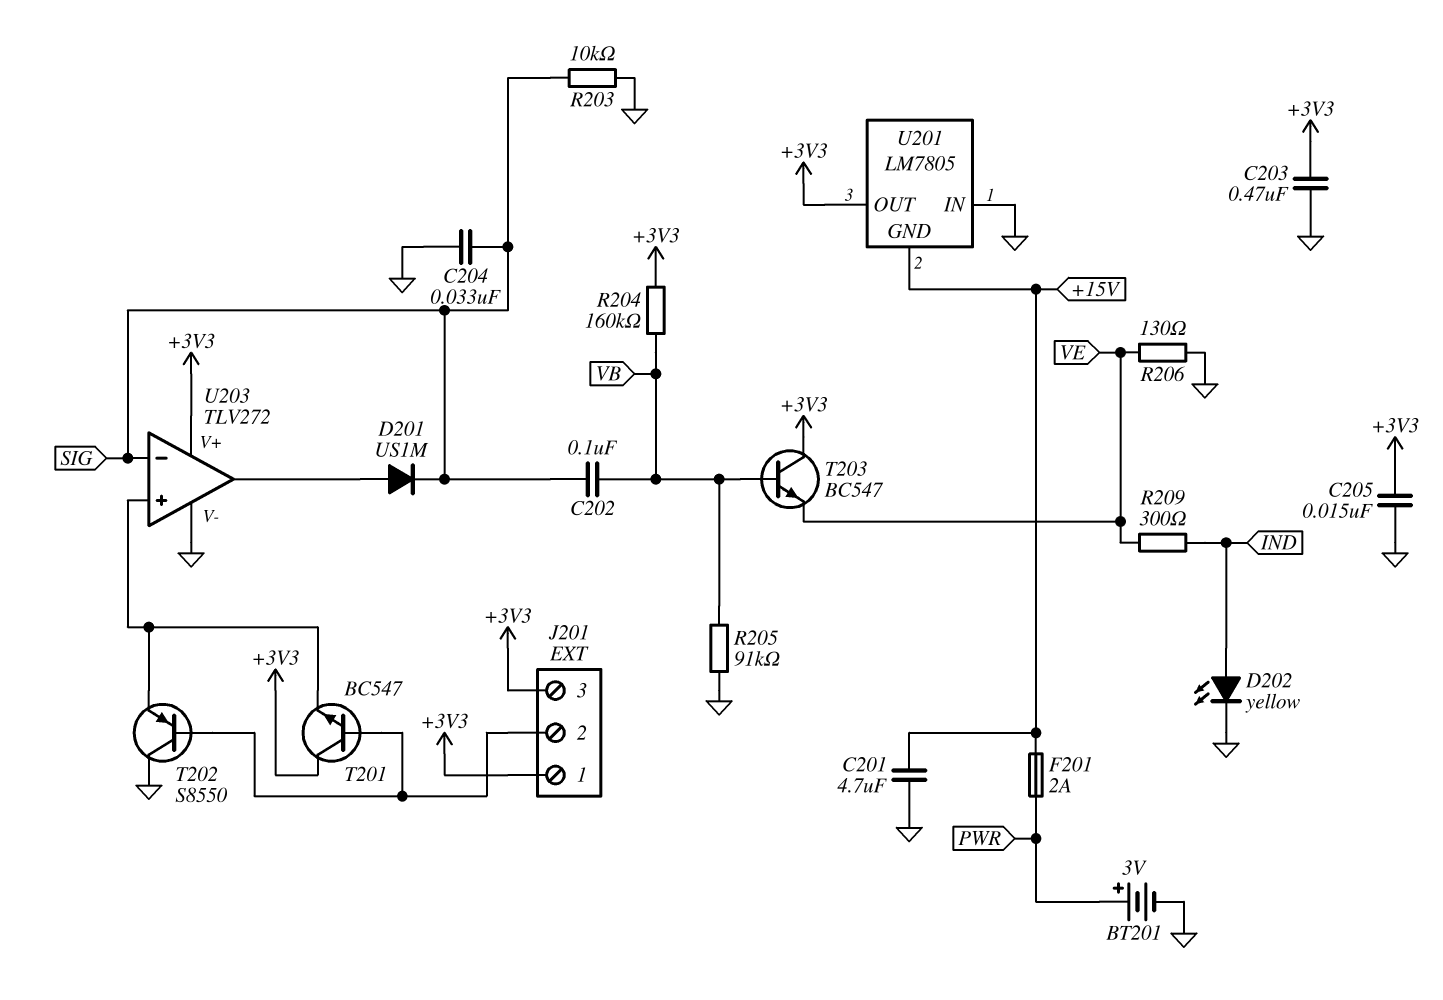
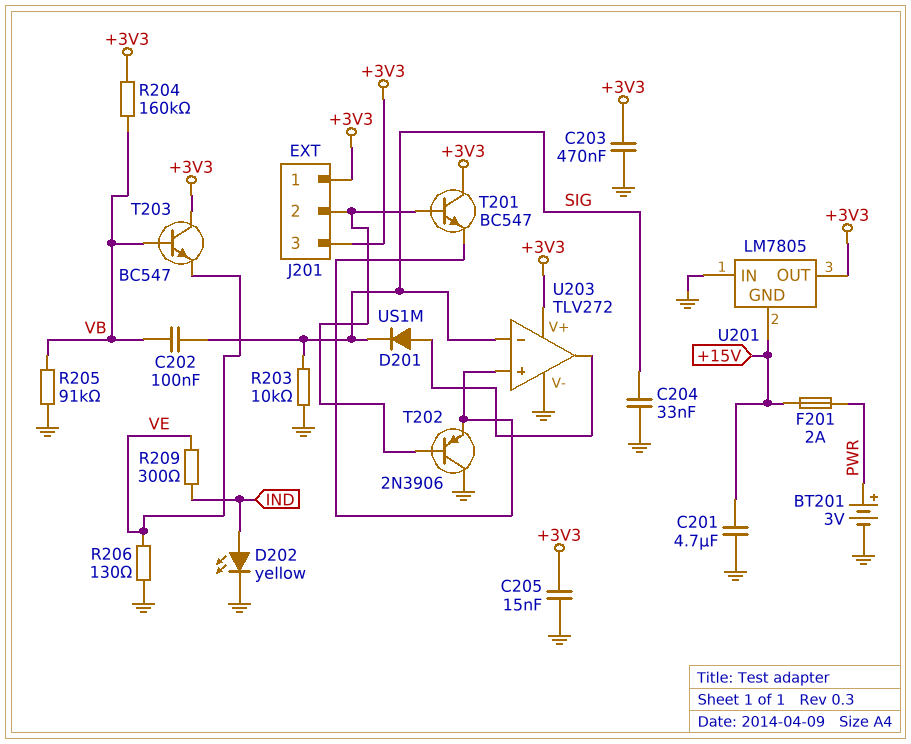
T202: PNP S8550 (B J201/2, C GND, E U203/in+) -> PNP 2N3906 (B J201/2, C GND, E U203/in+)

